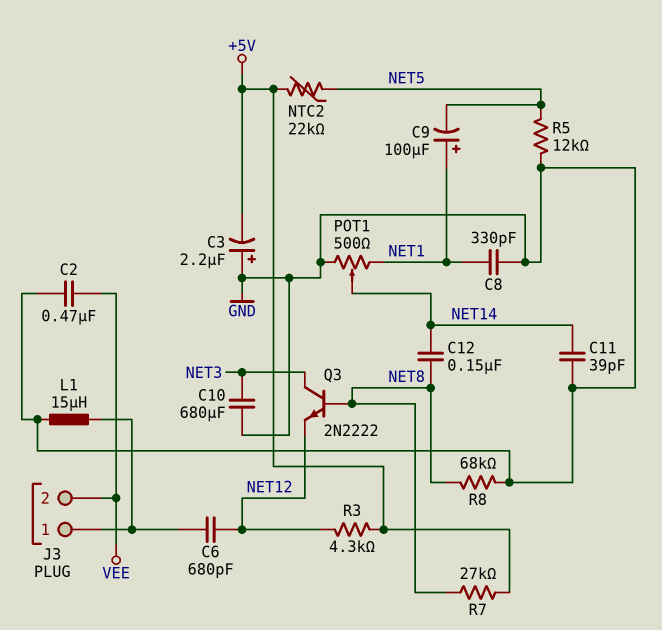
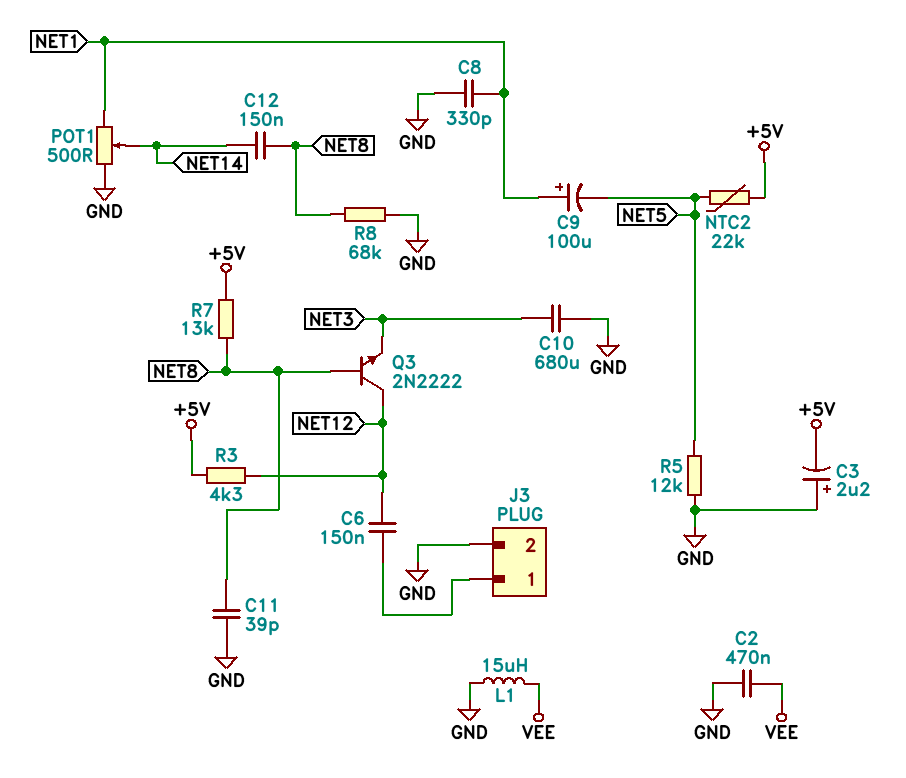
C6: 680pF (J3/1, NET12) -> 150nF (J3/1, NET12)
C11: 39pF (GND, NET14) -> 39pF (GND, NET8)
J3 pin 2: VEE -> GND
L1: 15uH (GND, J3/1) -> 15uH (GND, VEE)
Q3: NPN 2N2222 (B NET8, C NET3, E NET12) -> NPN 2N2222 (B NET8, C NET12, E NET3)
R7: 27k (+5V, NET8) -> 13k (+5V, NET8)

